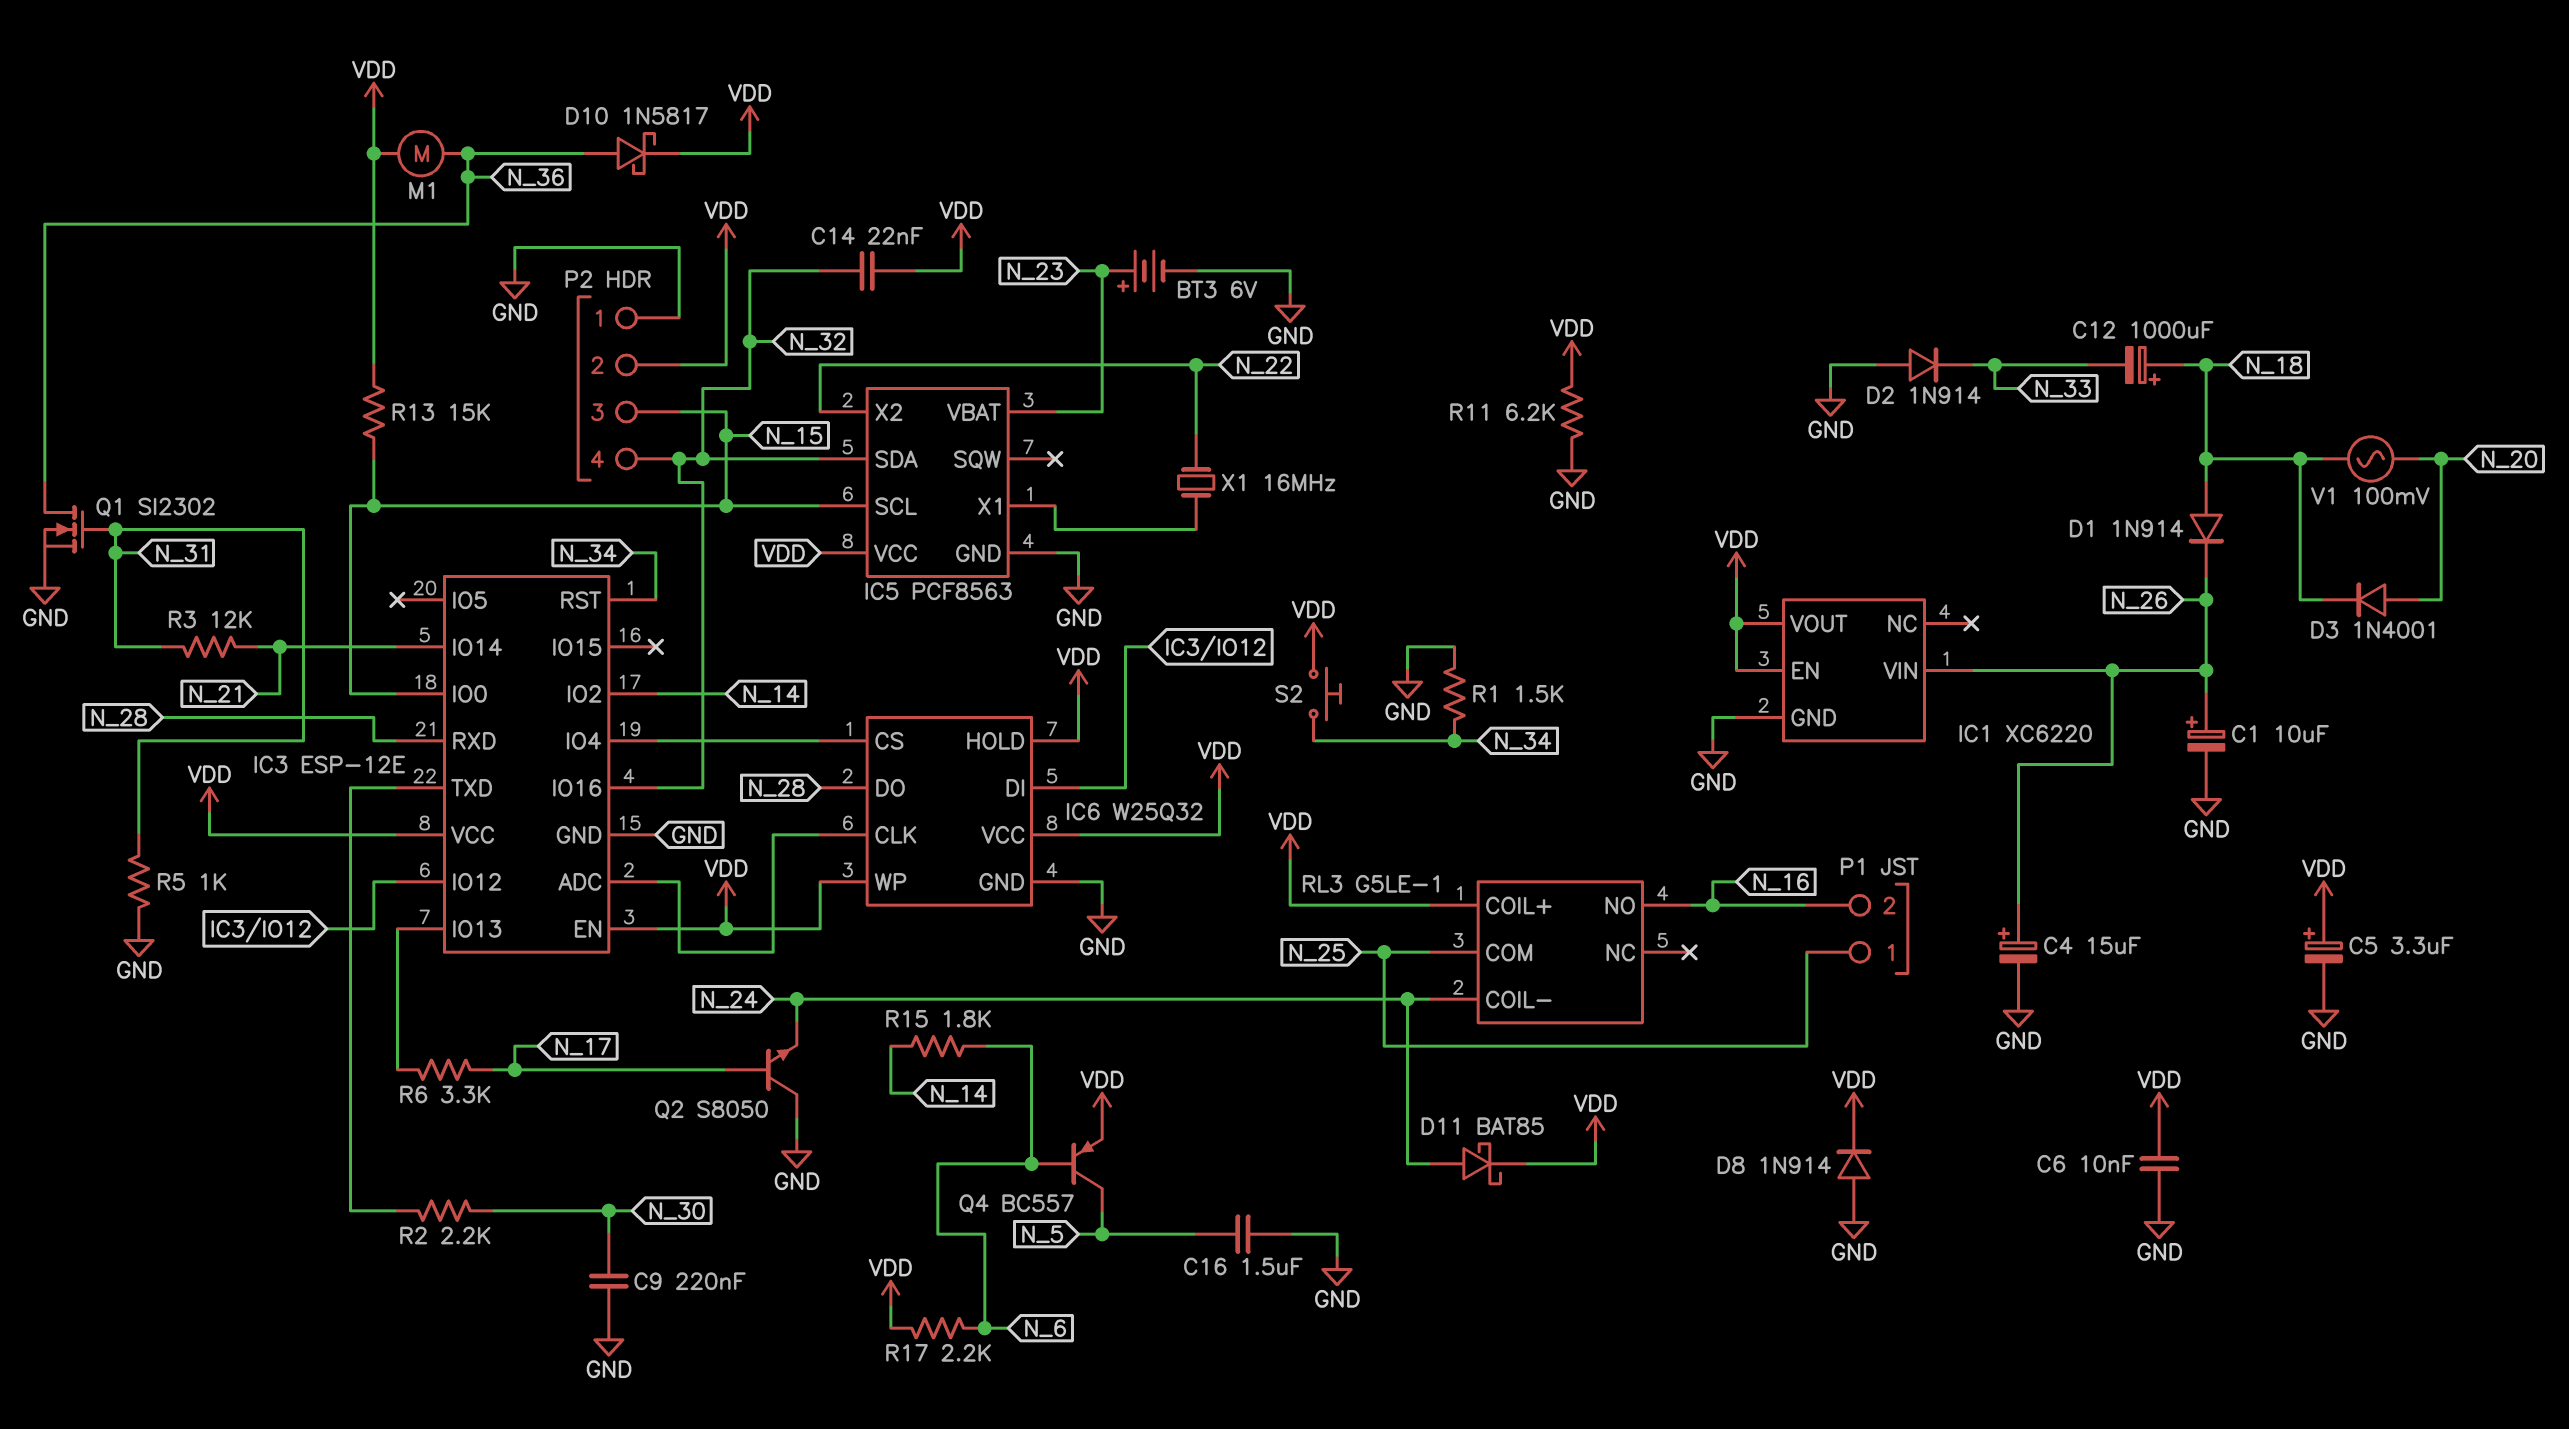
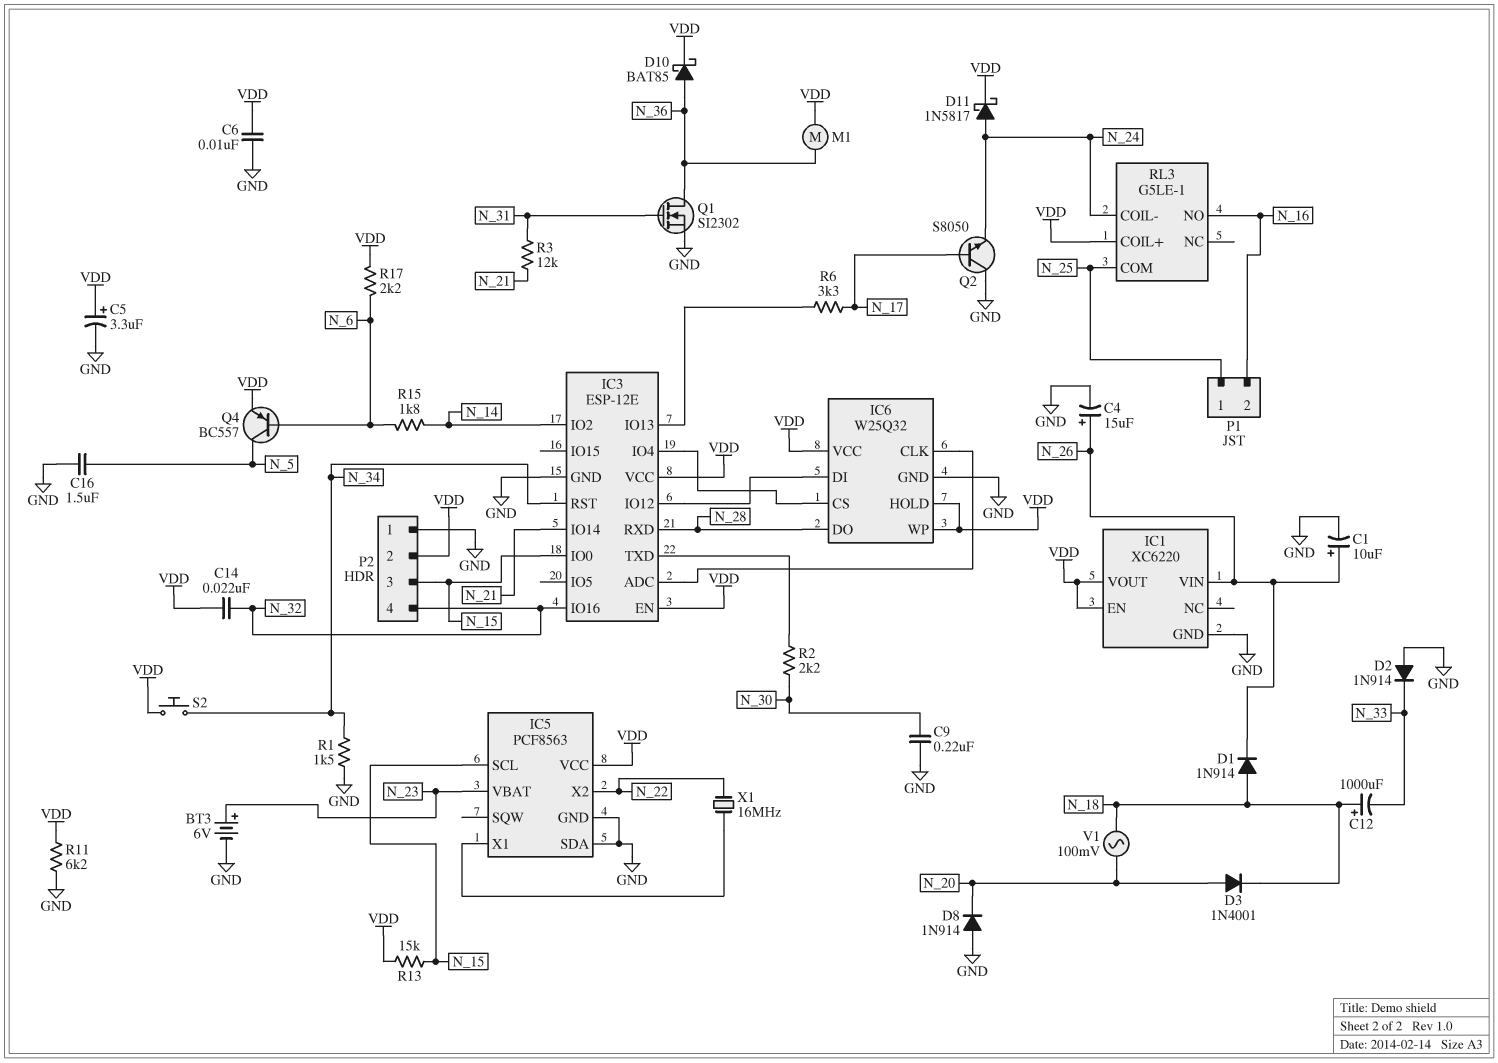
D8: diode 1N914 (A GND, K VDD) -> diode 1N914 (A GND, K N_20)
D10: schottky 1N5817 (A N_36, K VDD) -> schottky BAT85 (A N_36, K VDD)
D11: schottky BAT85 (A N_24, K VDD) -> schottky 1N5817 (A N_24, K VDD)
IC5 pin SDA: N_32 -> GND
R5: 1k (GND, N_31) -> none

